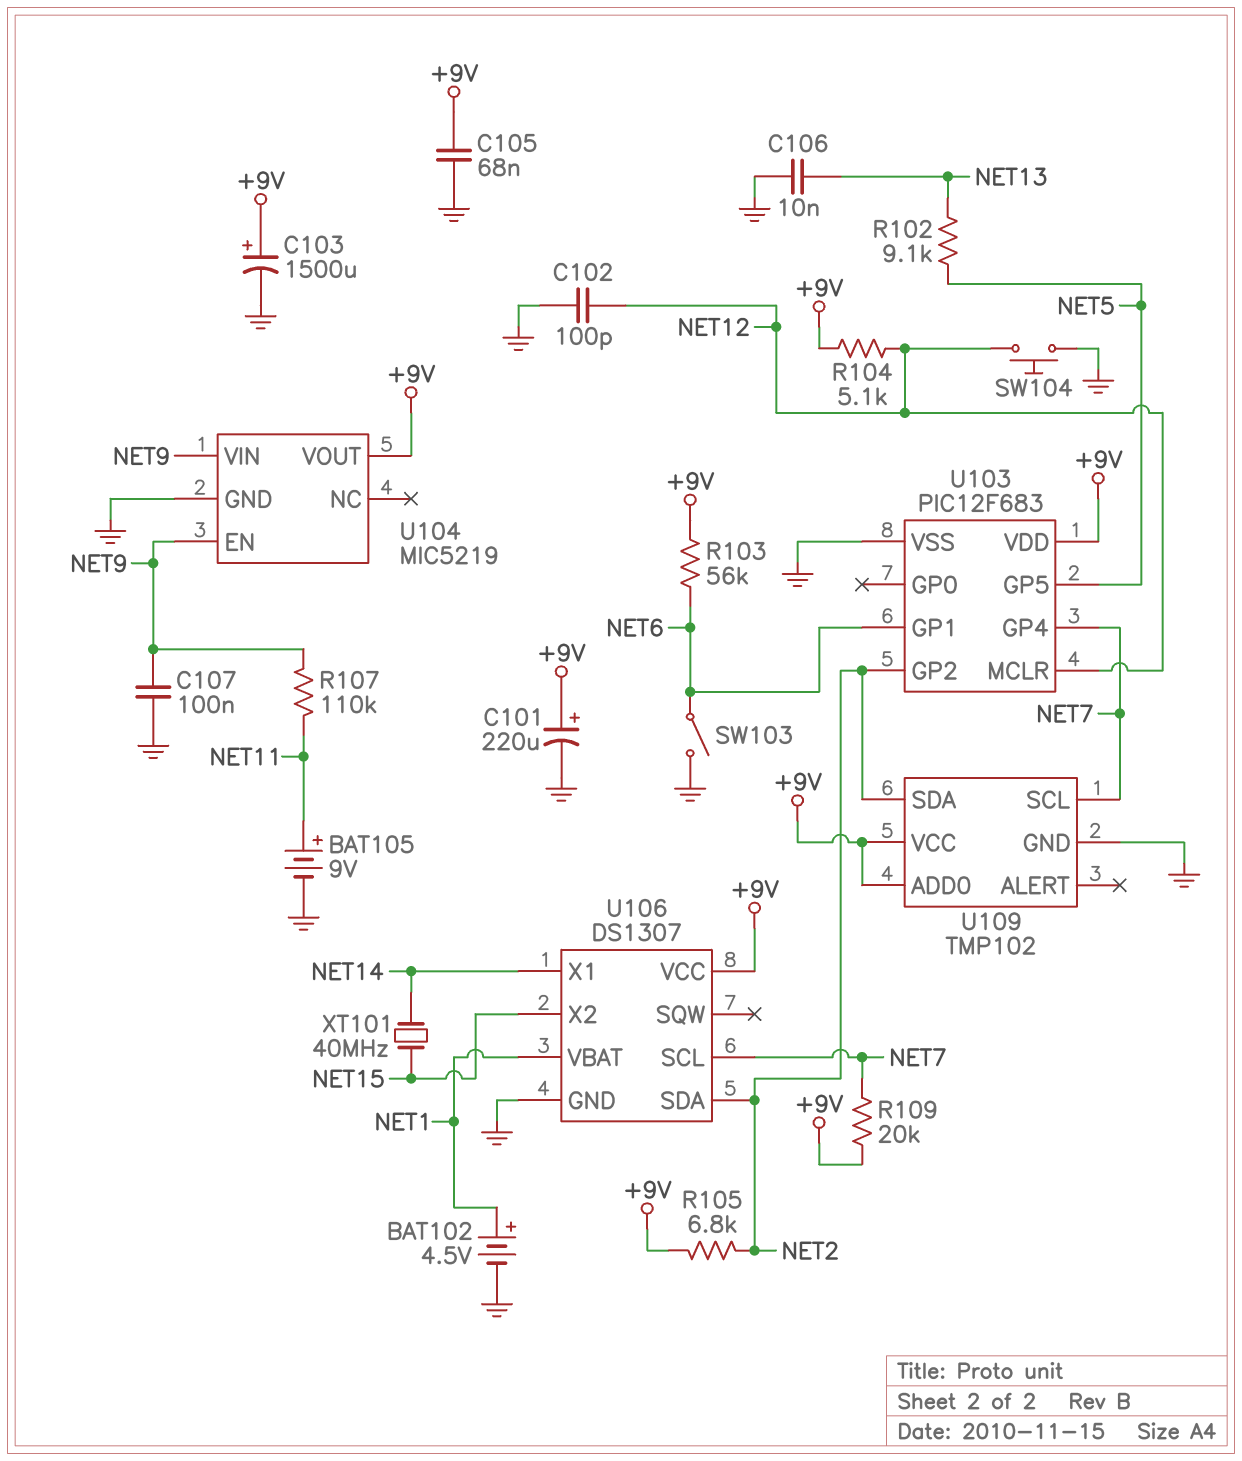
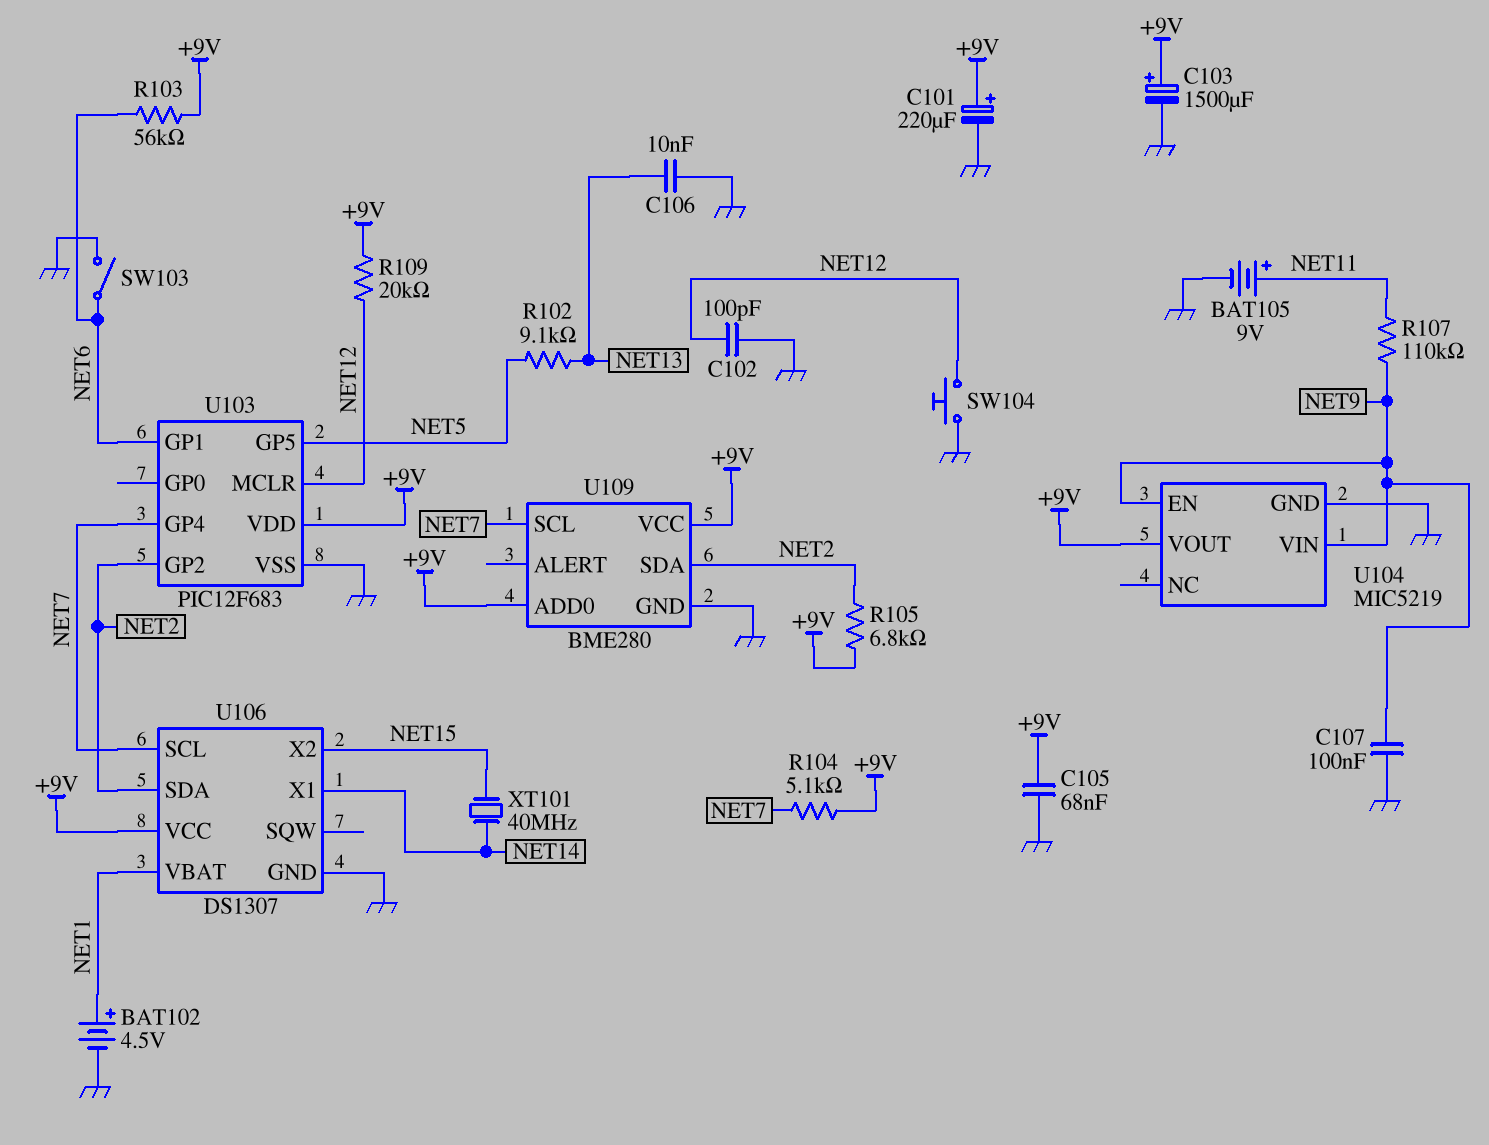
R104: 5.1k (+9V, NET12) -> 5.1k (+9V, NET7)
R109: 20k (+9V, NET7) -> 20k (+9V, NET12)
U109: TMP102 -> BME280

